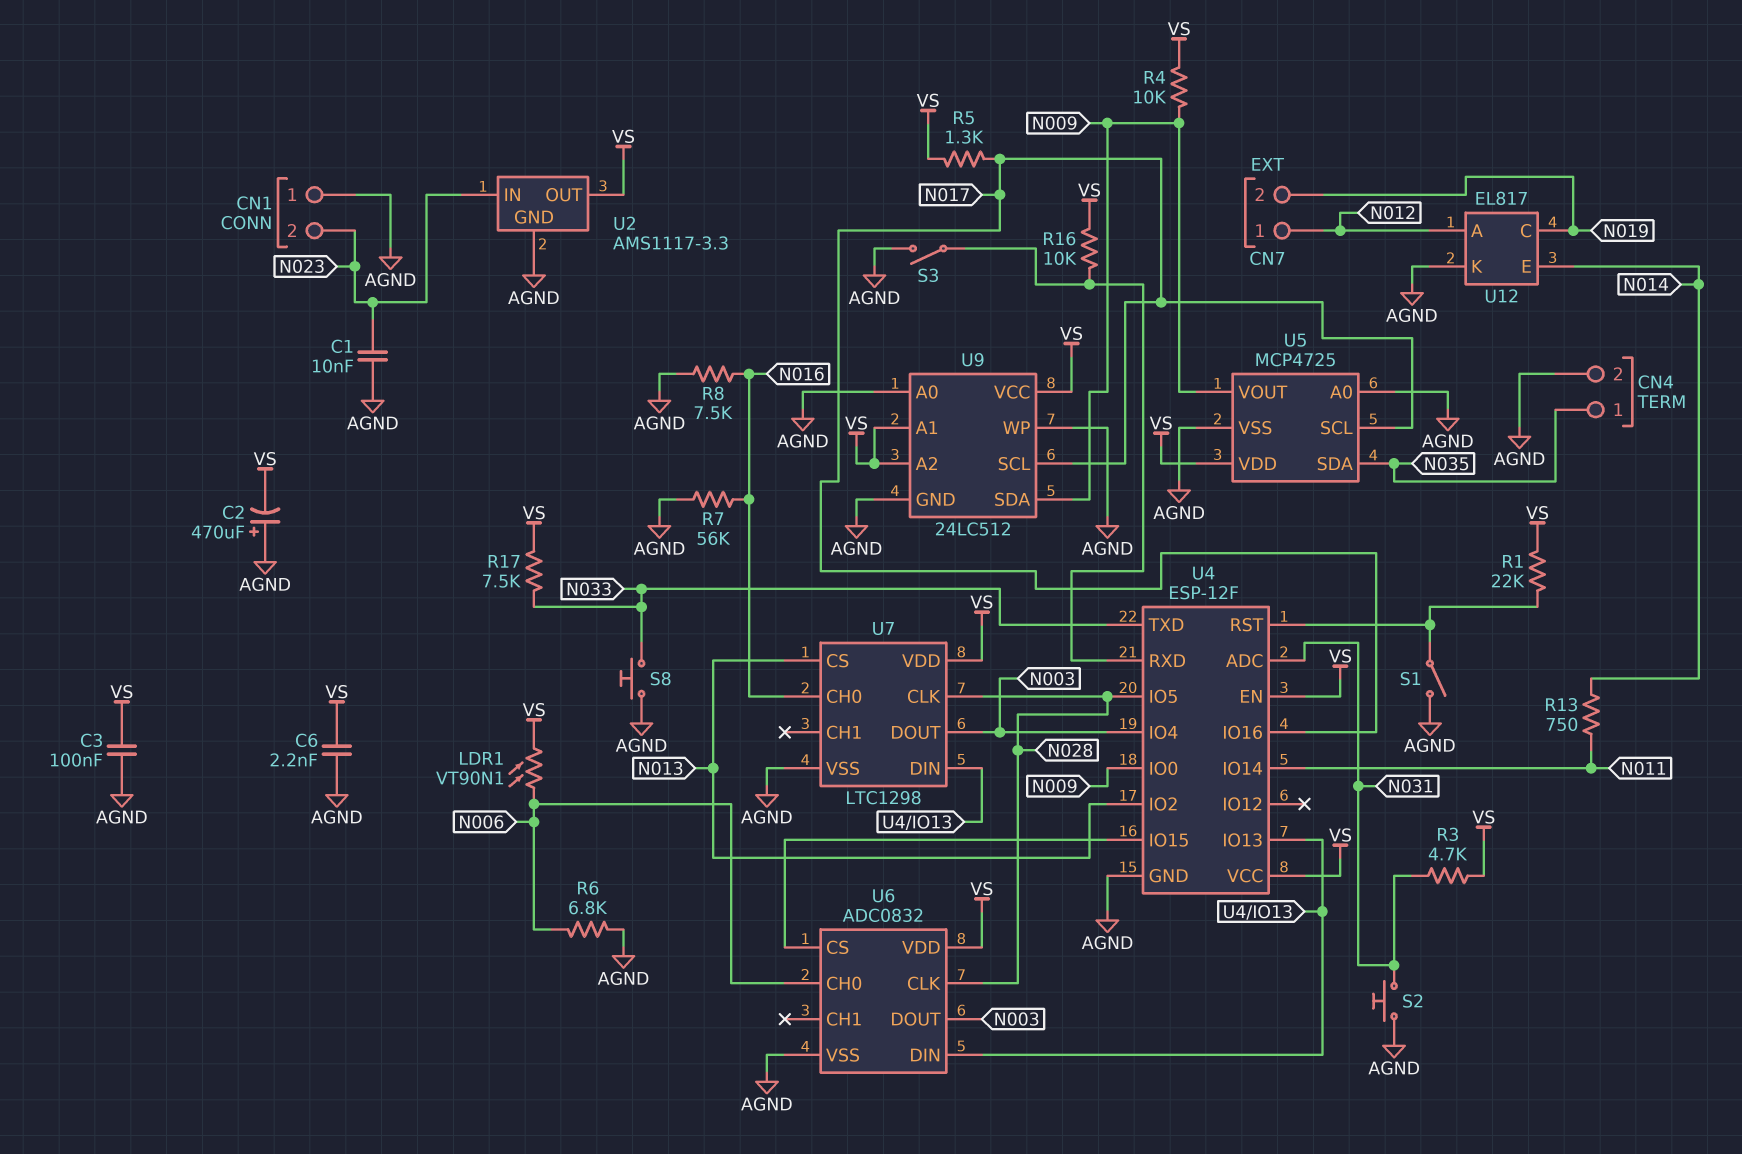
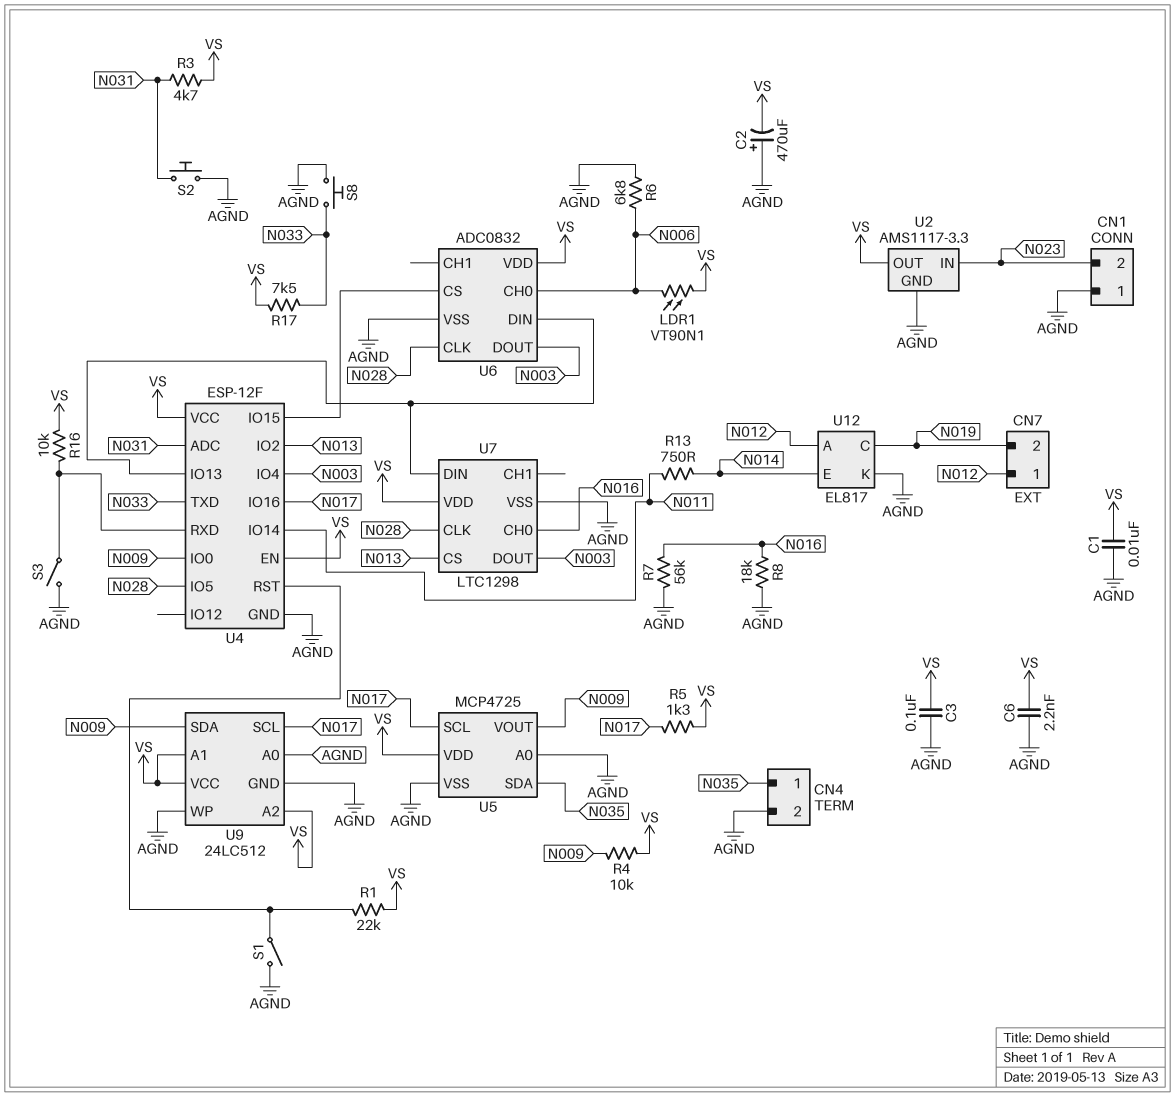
C1: 10nF (AGND, N023) -> 10nF (AGND, VS)
R8: 7.5k (AGND, N016) -> 18k (AGND, N016)

